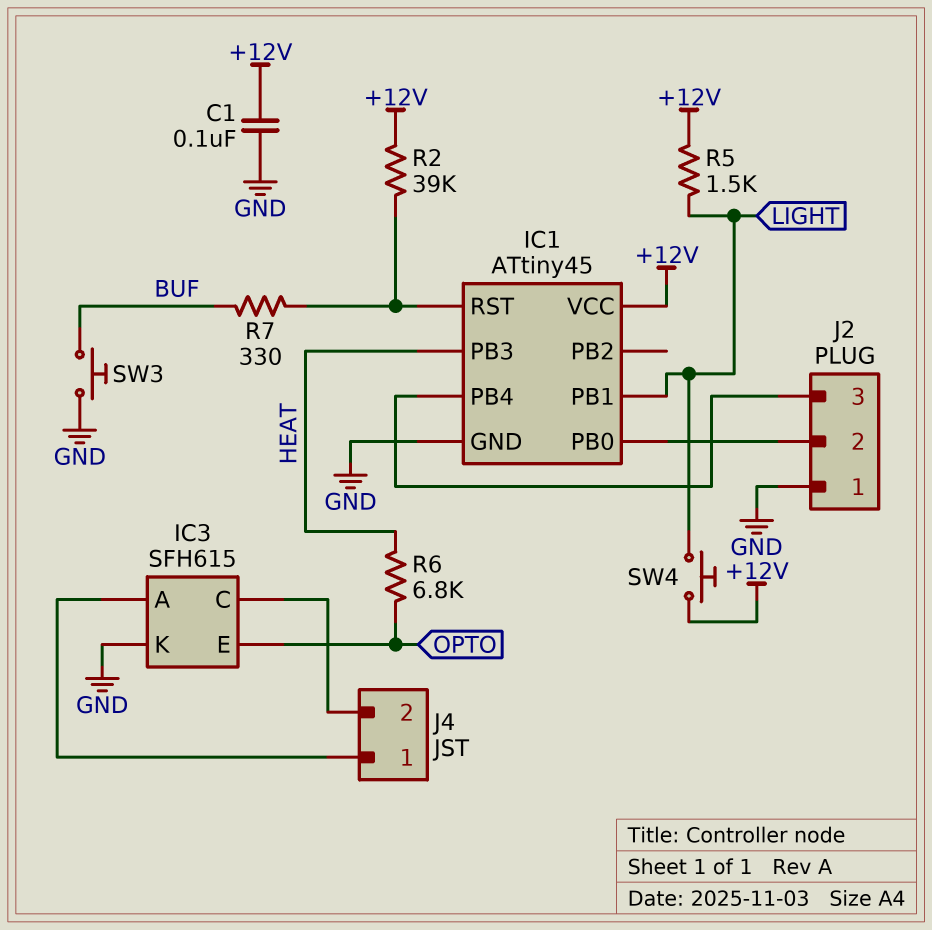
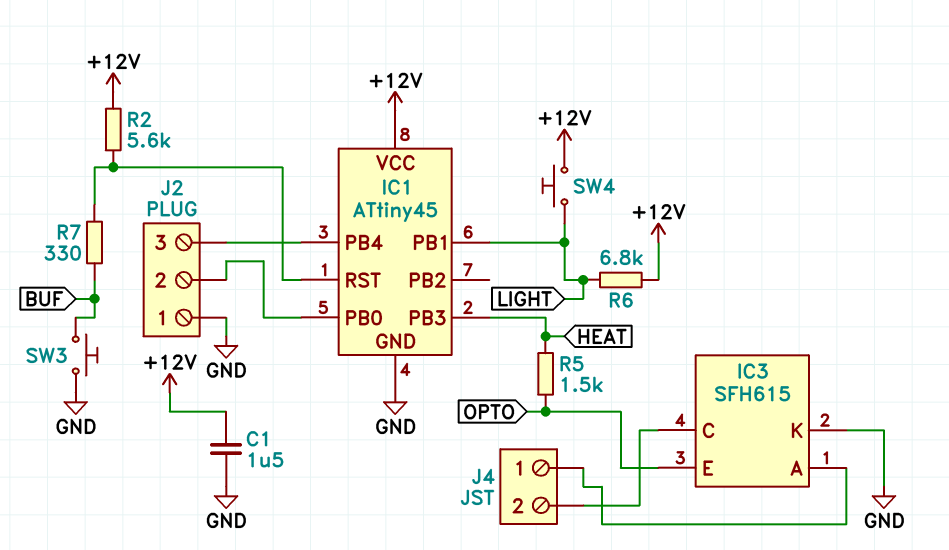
C1: 100nF (+12V, GND) -> 1.5uF (+12V, GND)
R2: 39k (+12V, IC1/RST) -> 5.6k (+12V, IC1/RST)
R5: 1.5k (+12V, LIGHT) -> 1.5k (HEAT, OPTO)
R6: 6.8k (HEAT, OPTO) -> 6.8k (+12V, LIGHT)

